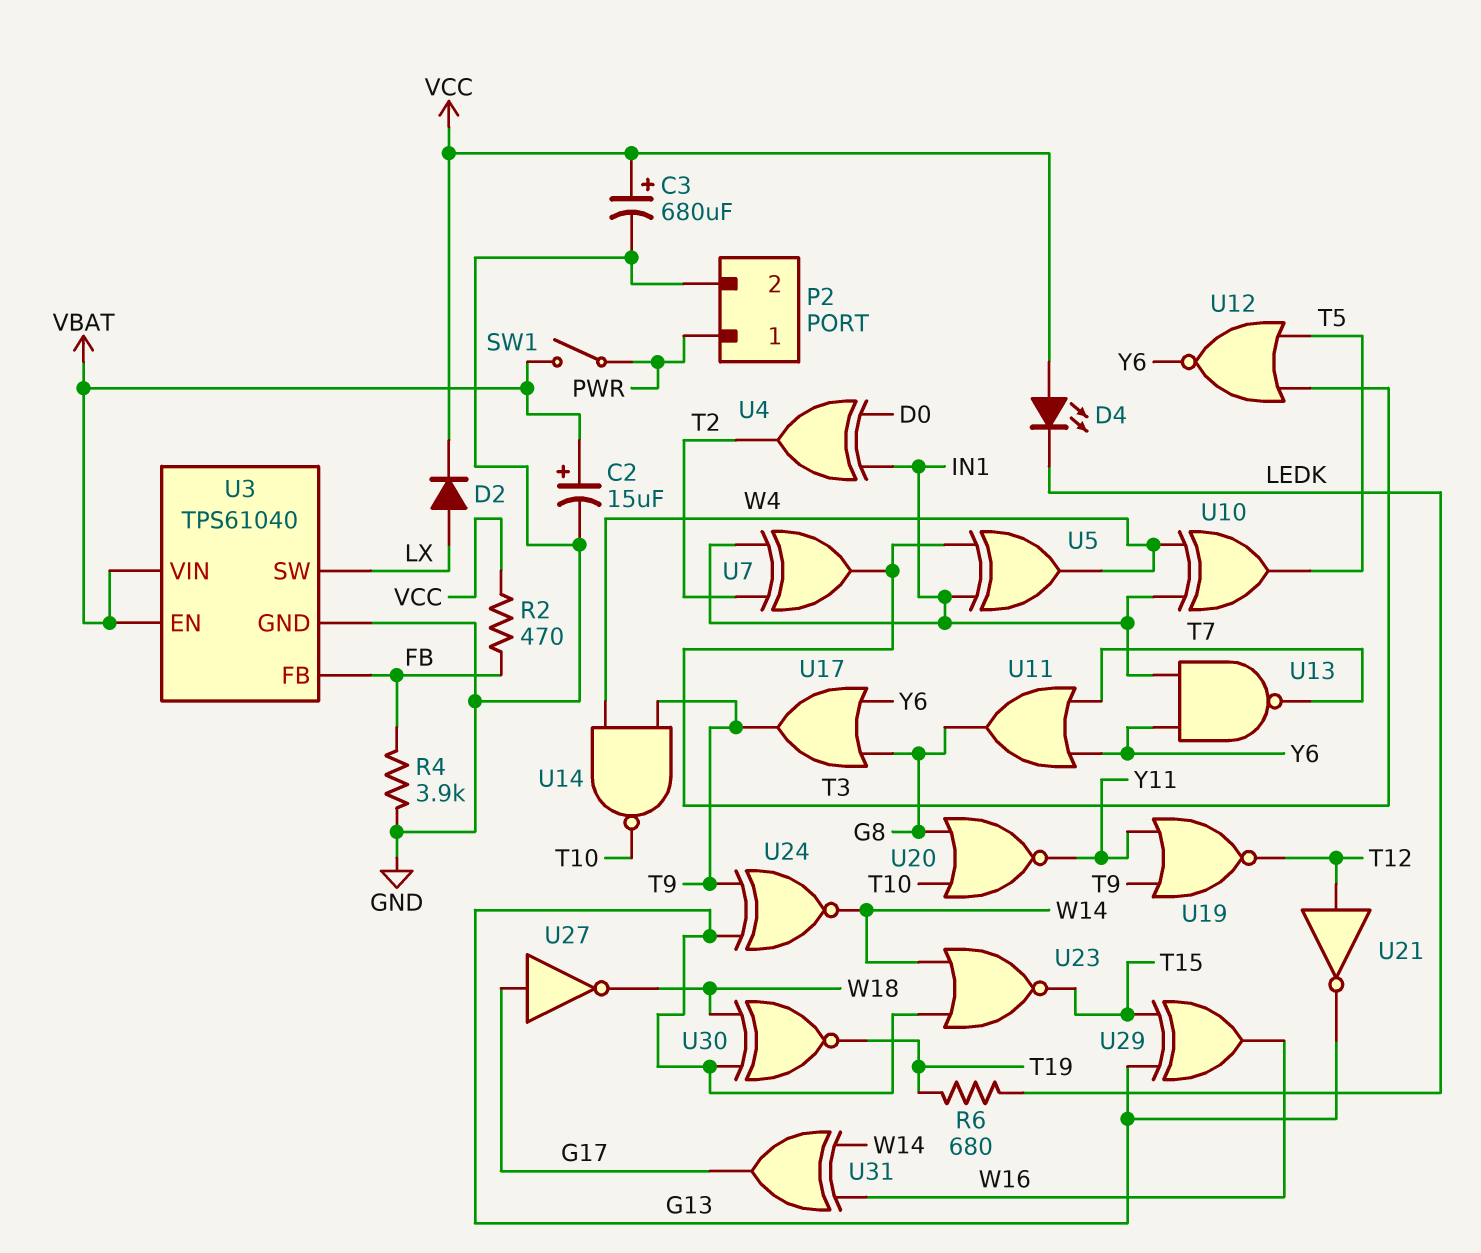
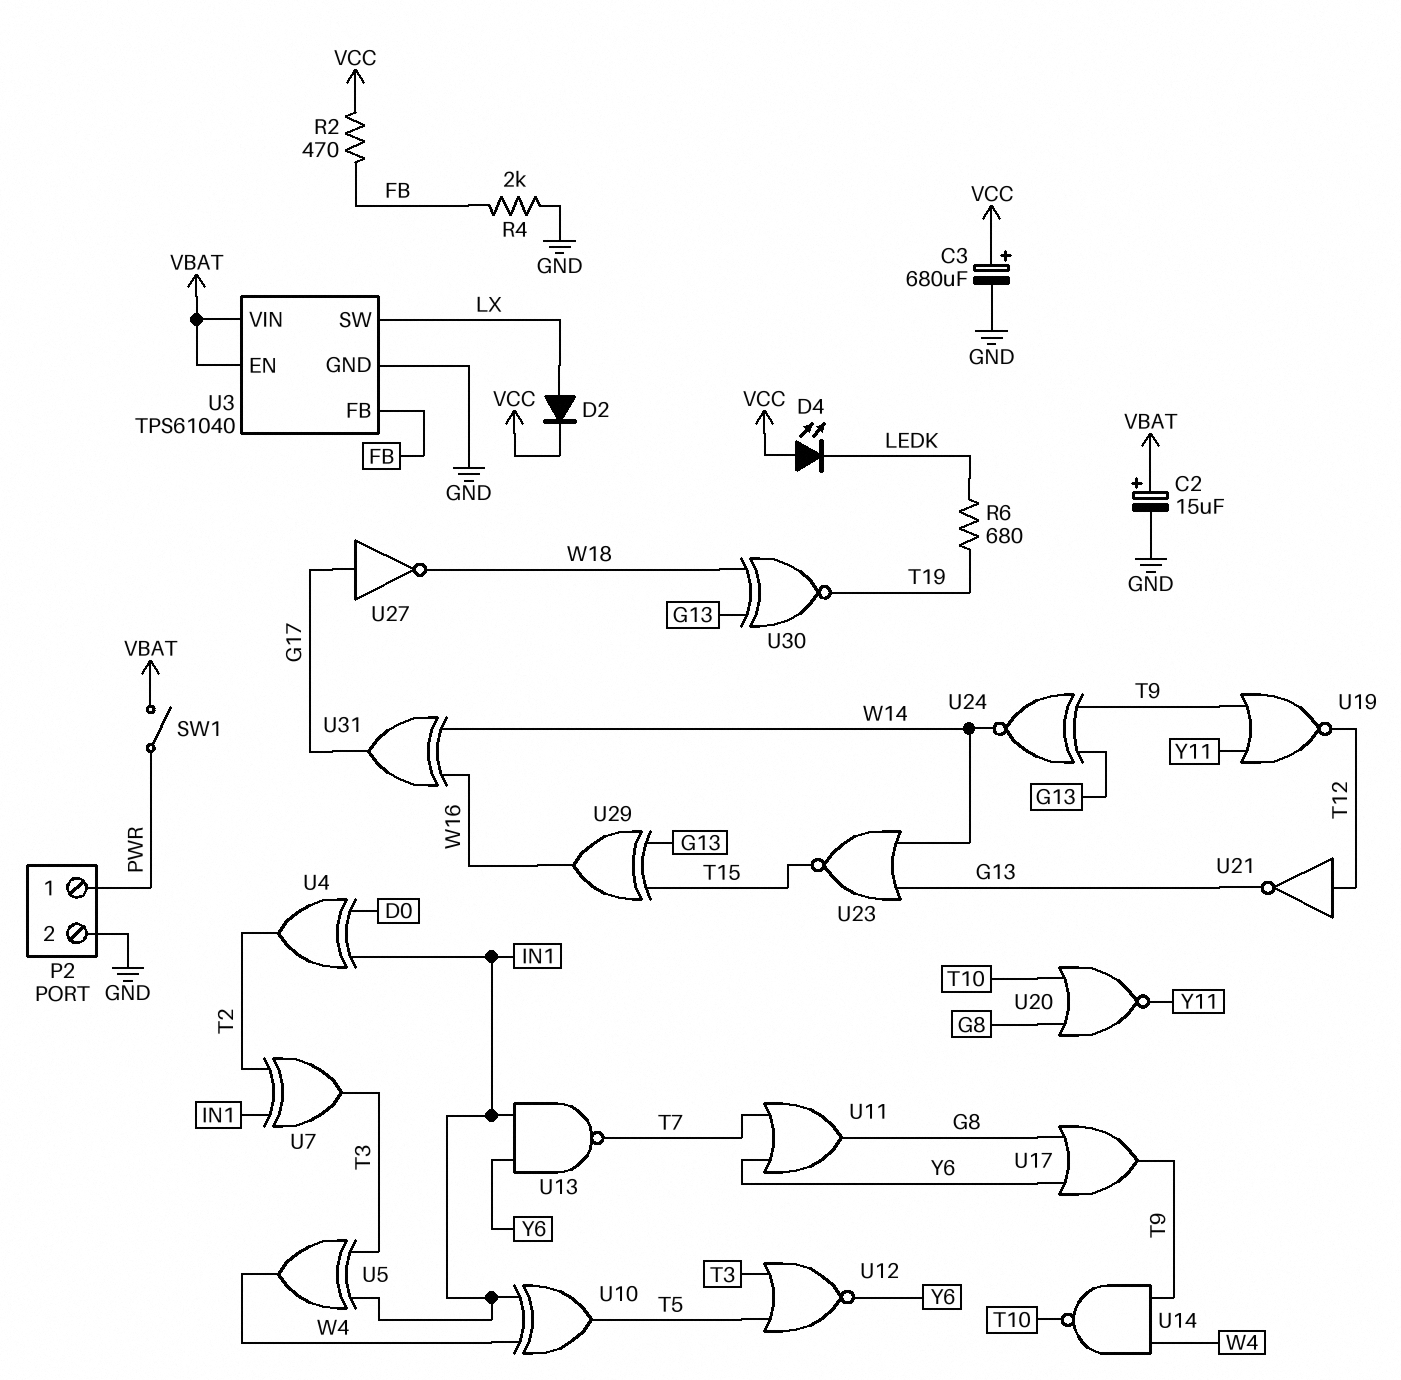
R4: 3.9k (FB, GND) -> 2k (FB, GND)

